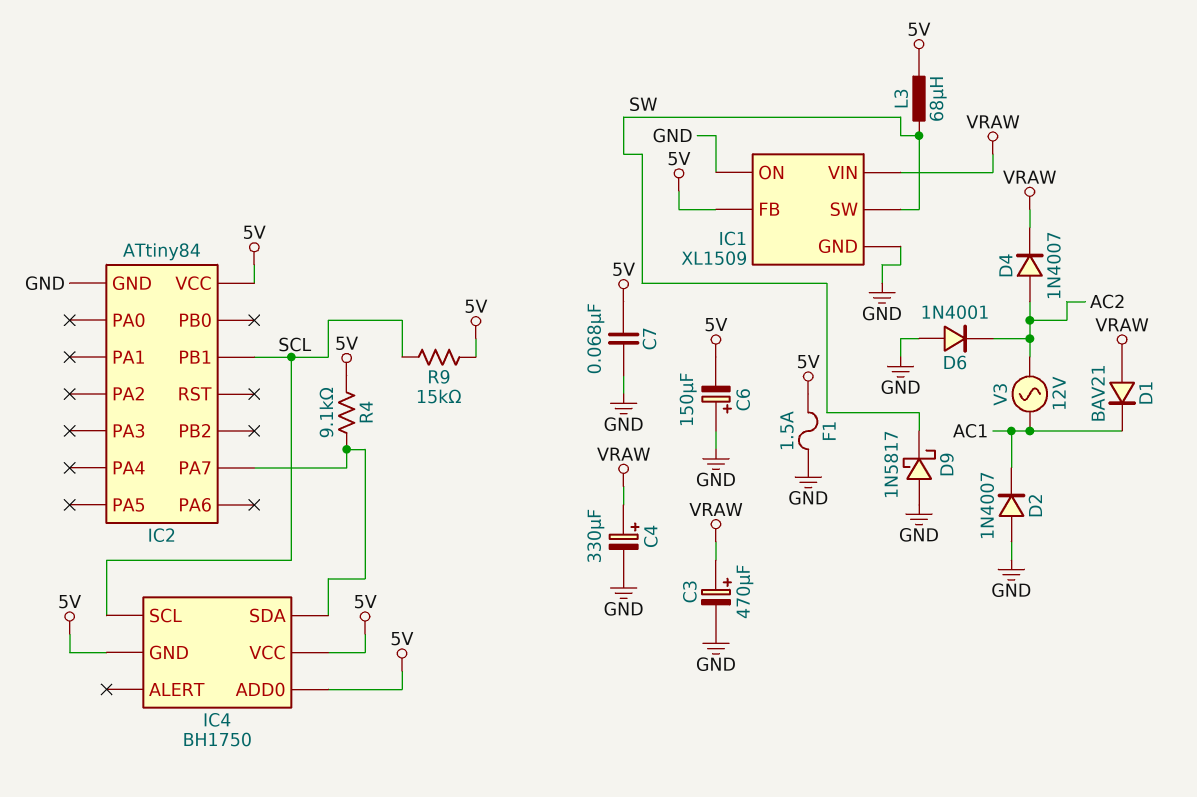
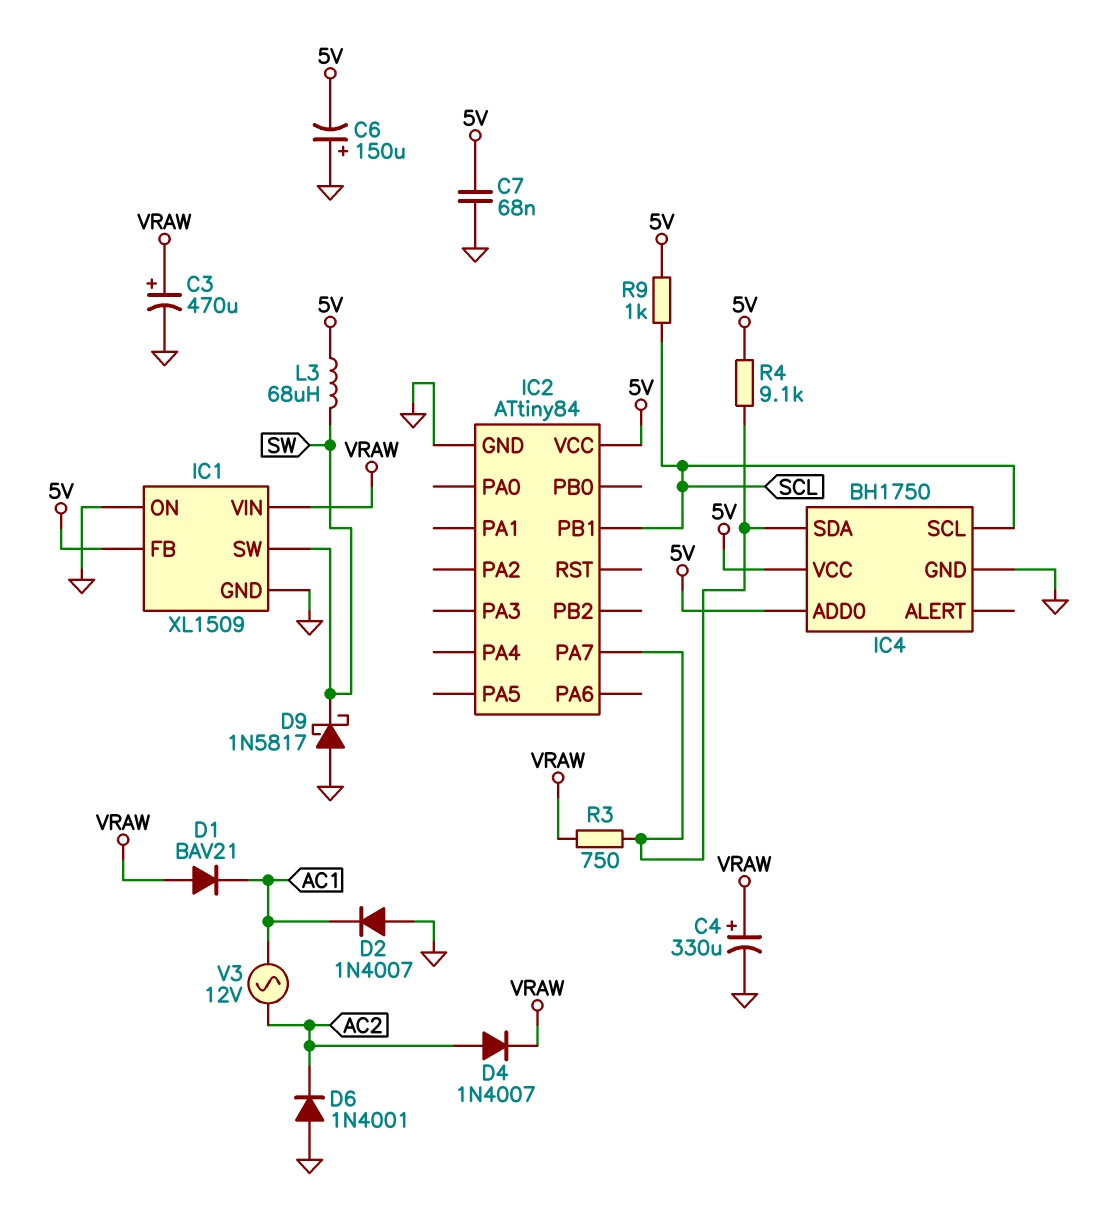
F1: 1.5A (5V, GND) -> none
IC4 pin GND: 5V -> GND
R3: none -> 750 (IC2/PA7, VRAW)
R9: 15k (5V, SCL) -> 1k (5V, SCL)

